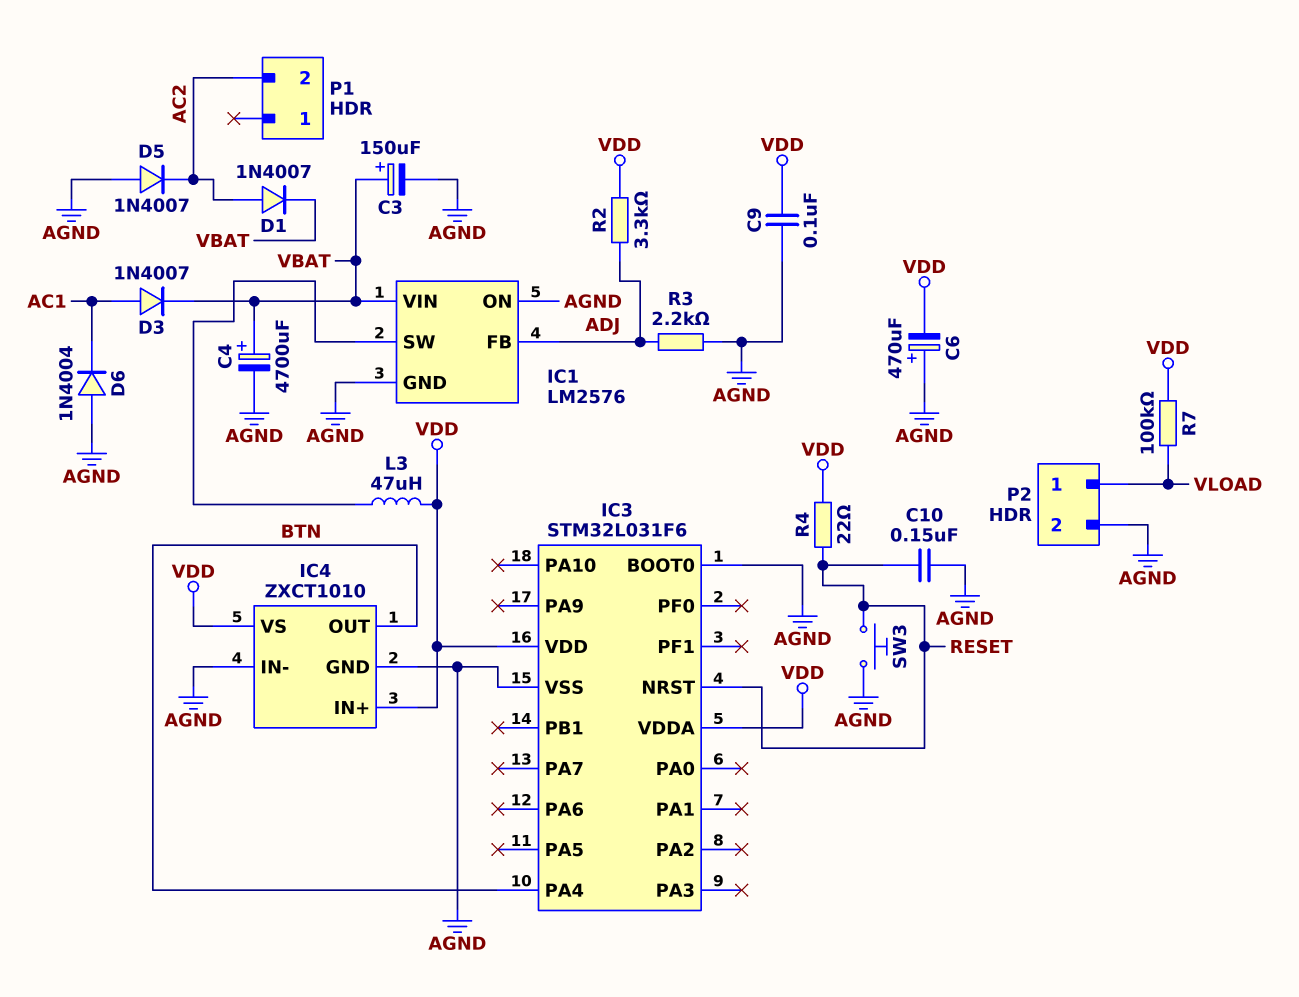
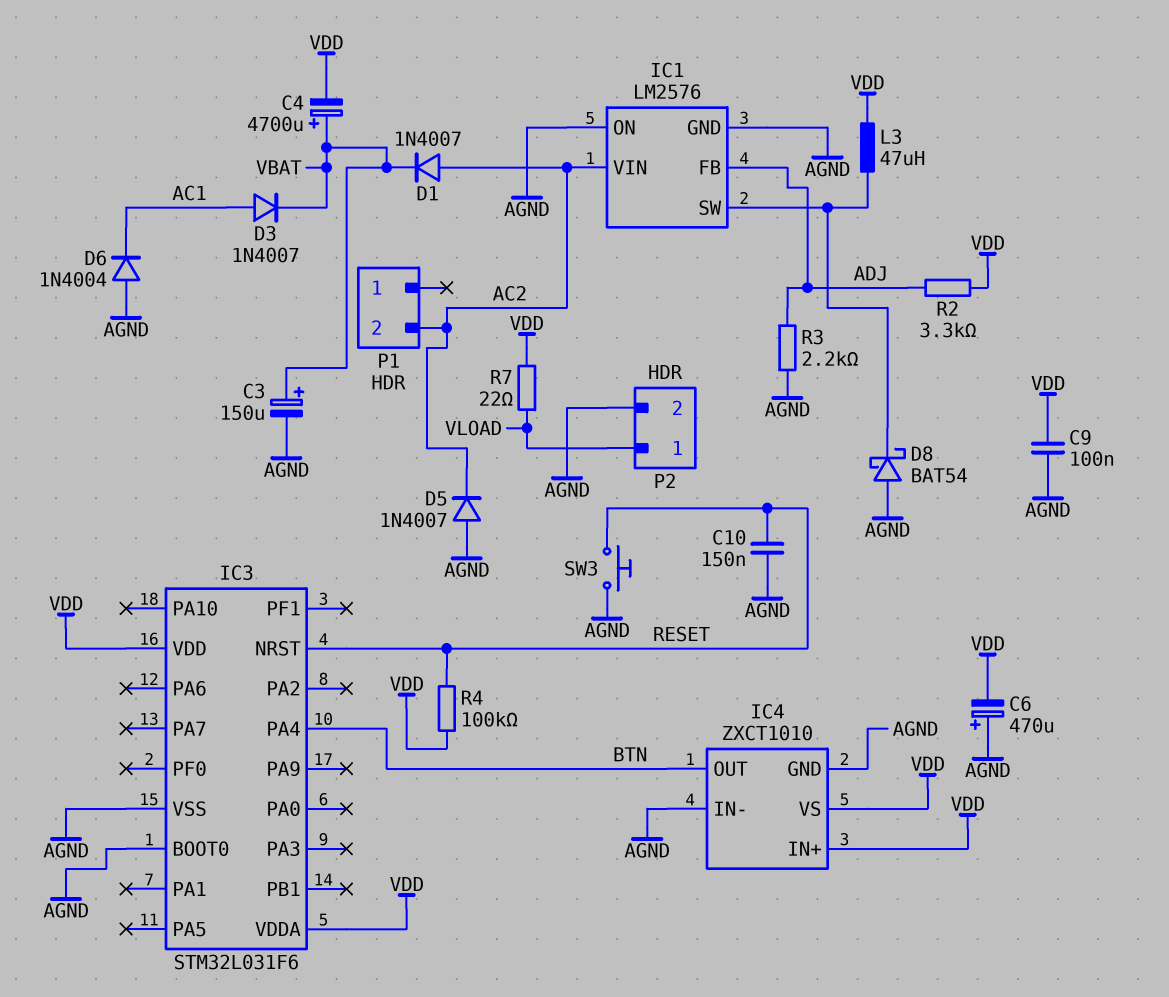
C4: 4700uF (plus VBAT, minus AGND) -> 4700uF (plus VBAT, minus VDD)
D8: none -> schottky BAT54 (A AGND, K IC1/SW)
IC1 pin VIN: VBAT -> AC2
R4: 22 (RESET, VDD) -> 100k (RESET, VDD)
R7: 100k (VDD, VLOAD) -> 22 (VDD, VLOAD)

